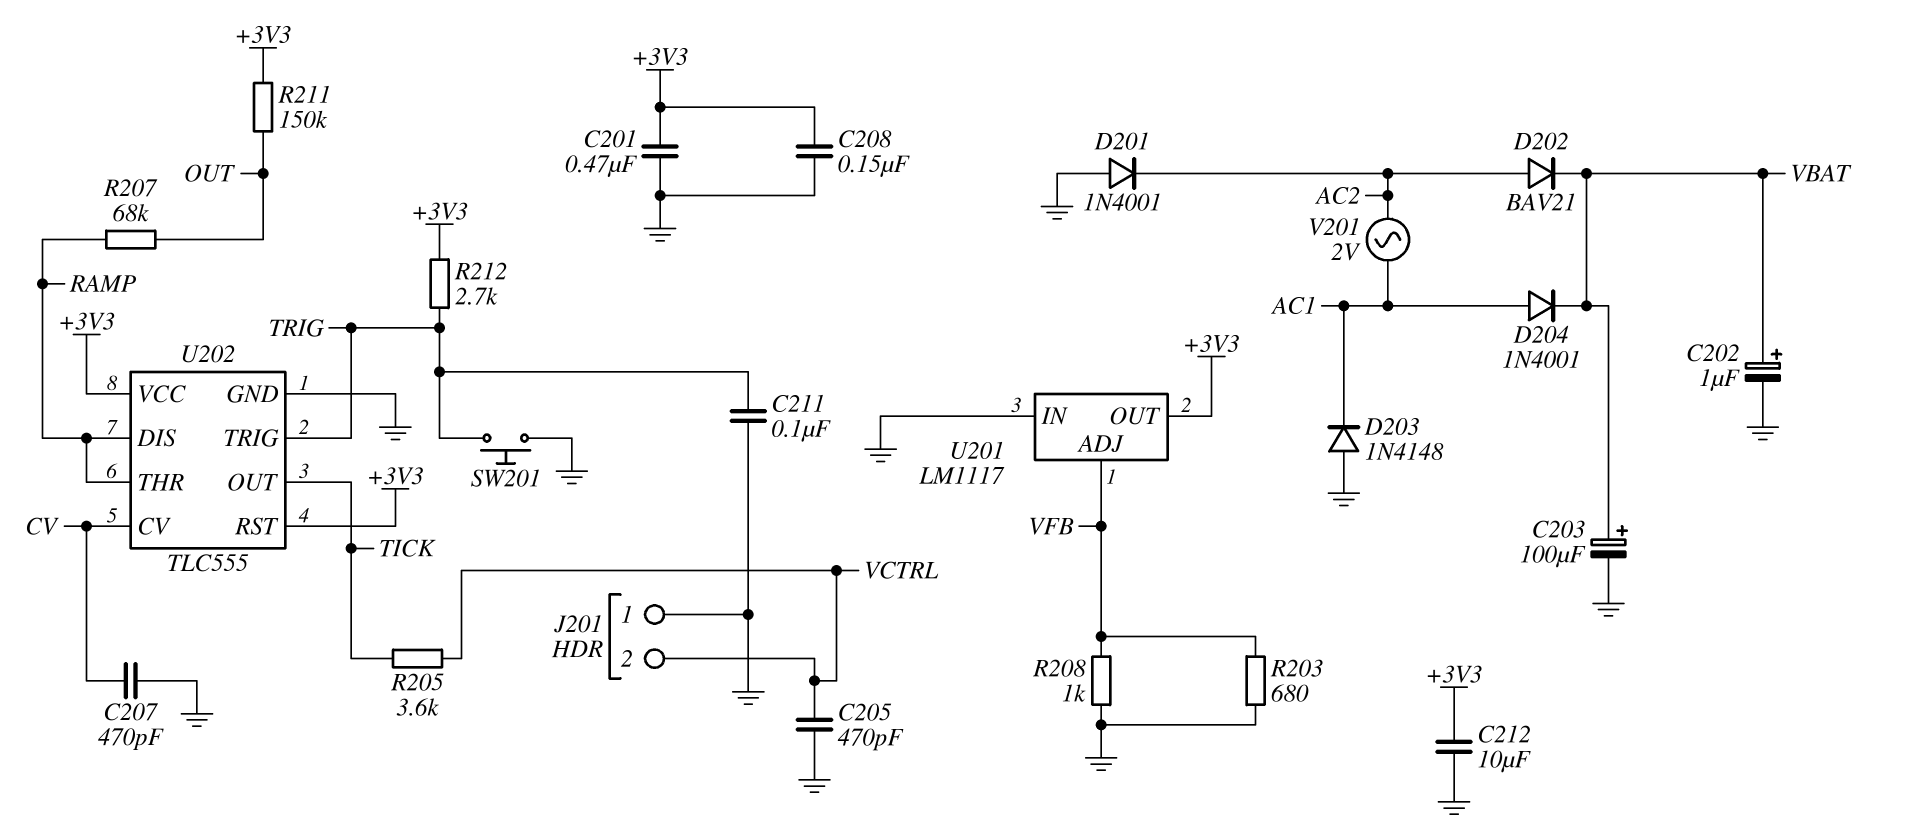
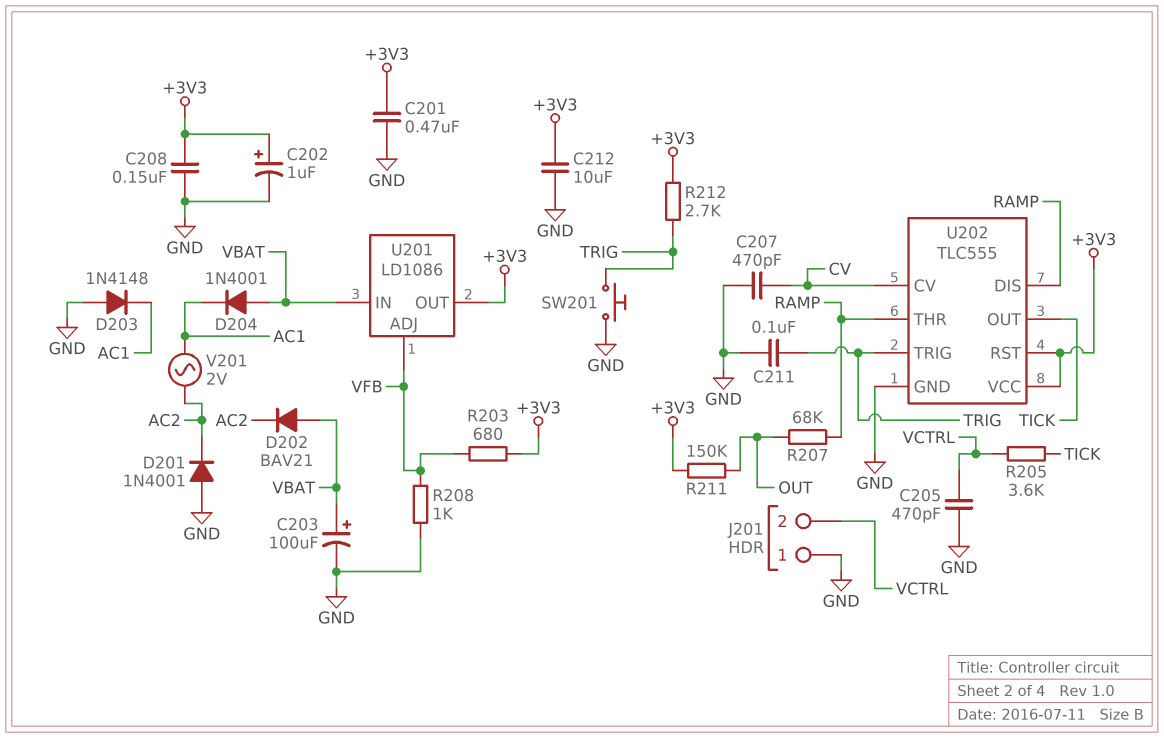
C202: 1uF (plus VBAT, minus GND) -> 1uF (plus +3V3, minus GND)
D202: diode BAV21 (A AC2, K VBAT) -> diode BAV21 (A VBAT, K AC2)
D204: diode 1N4001 (A AC1, K VBAT) -> diode 1N4001 (A VBAT, K AC1)
R203: 680 (GND, VFB) -> 680 (+3V3, VFB)
U201: LM1117 -> LD1086
U201 pin IN: GND -> VBAT

